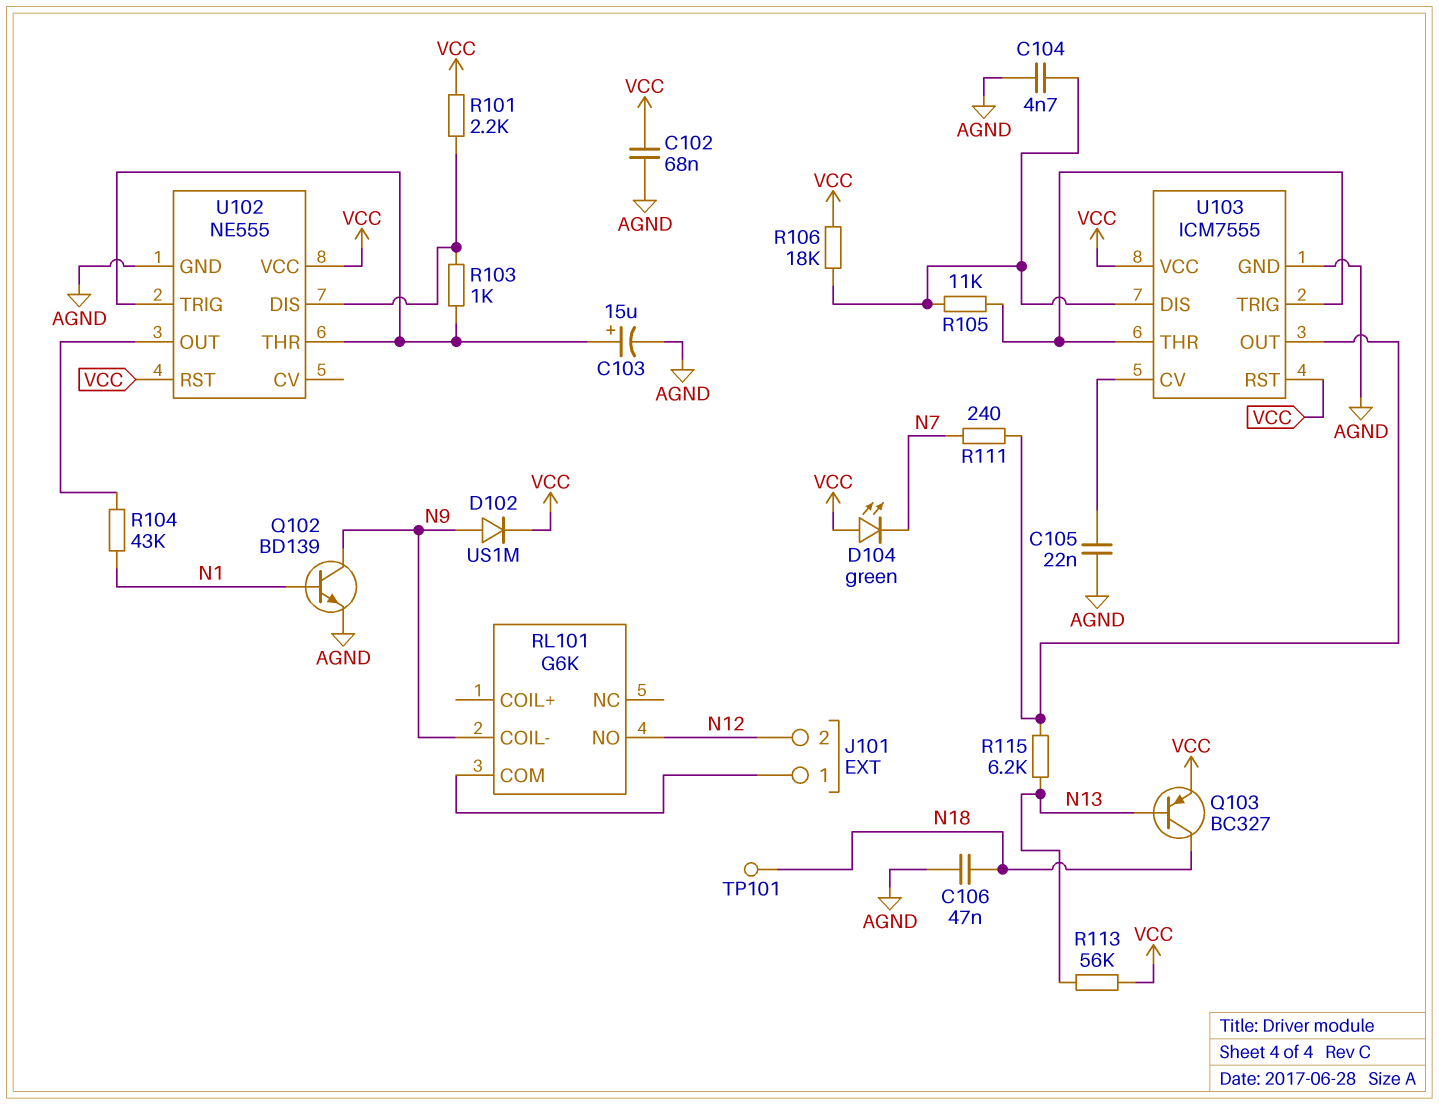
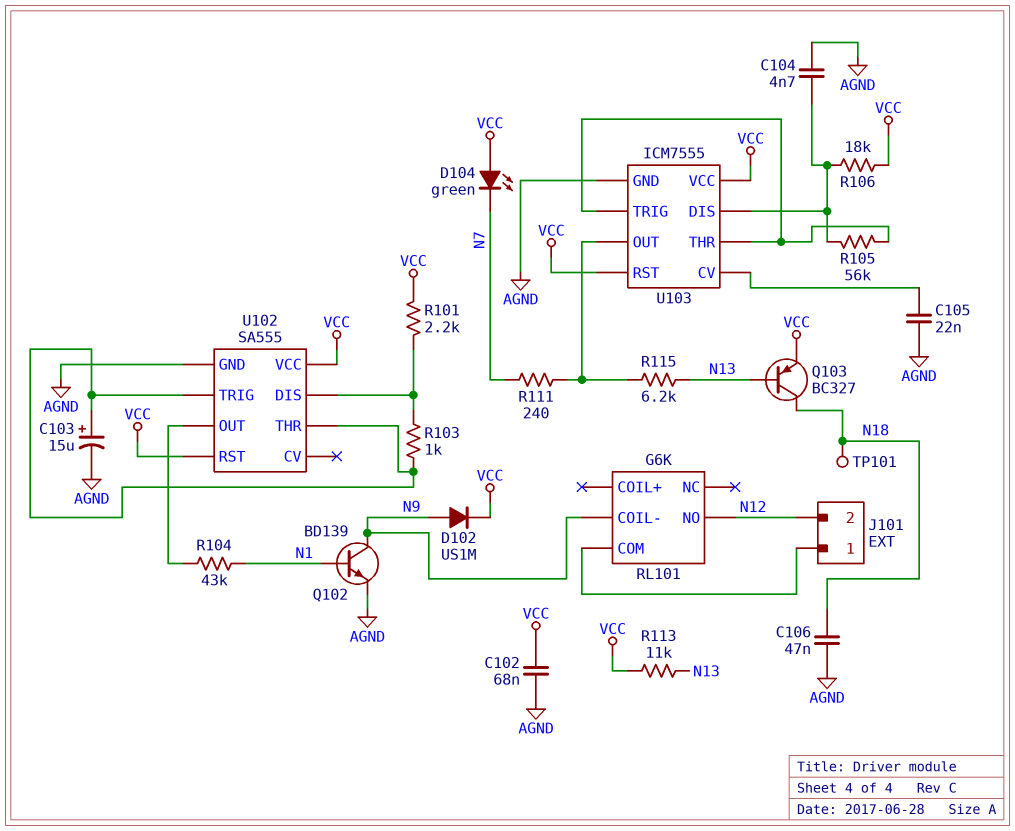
R105: 11k (U103/DIS, U103/THR) -> 56k (U103/DIS, U103/THR)
R113: 56k (N13, VCC) -> 11k (N13, VCC)
U102: NE555 -> SA555

